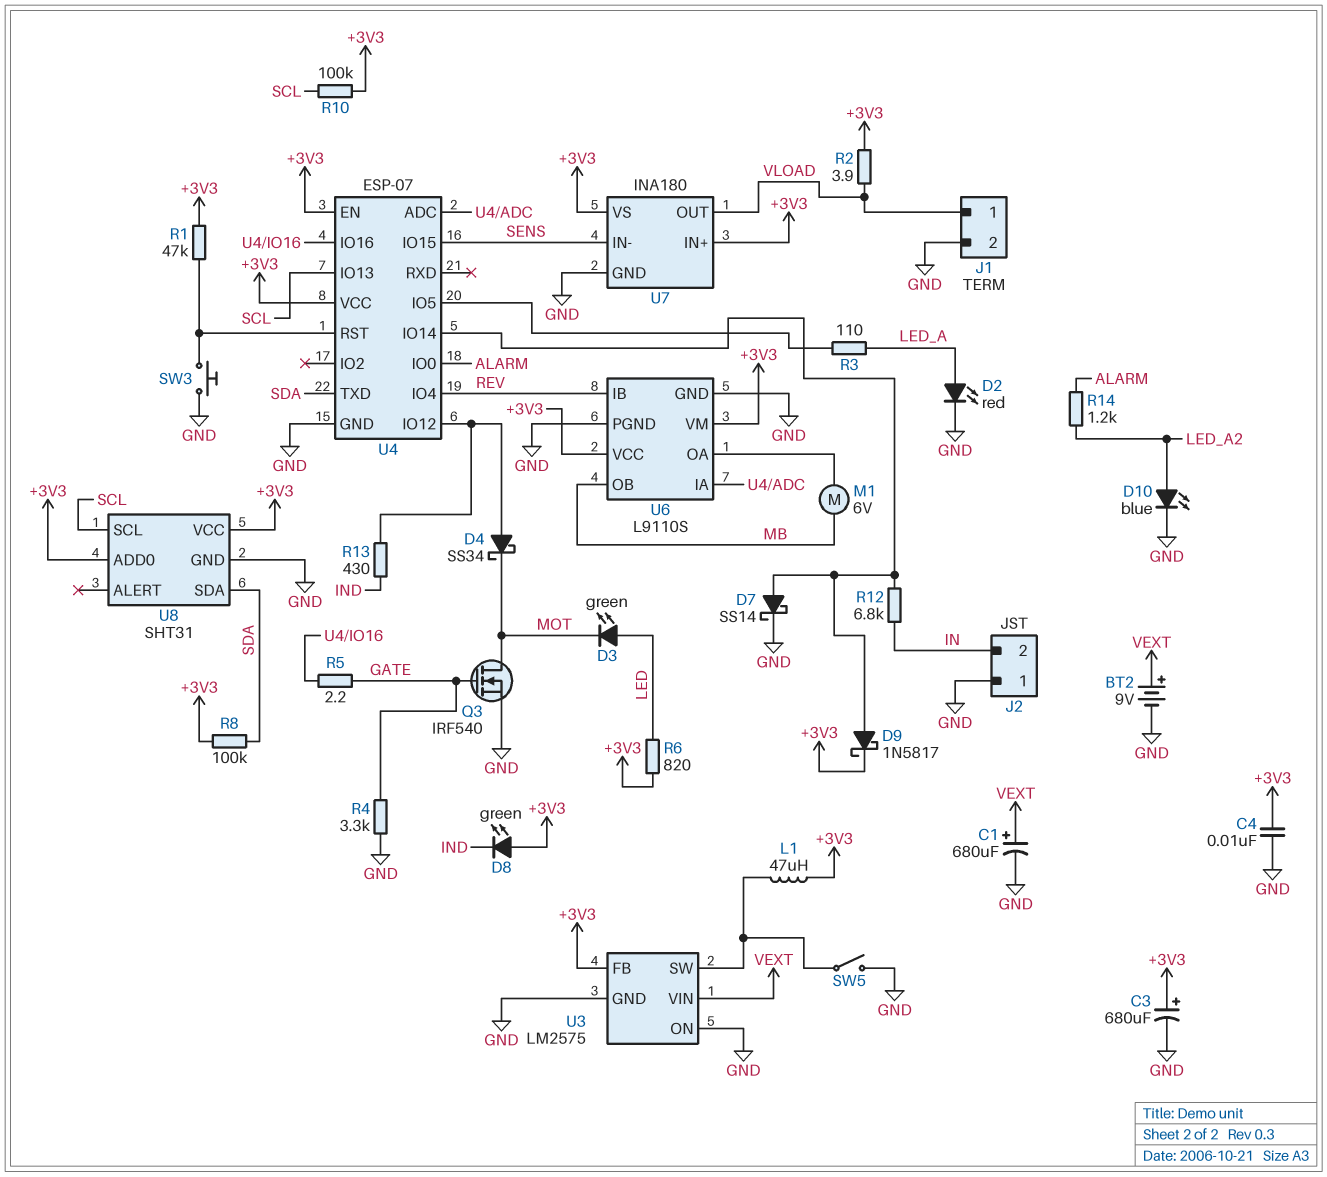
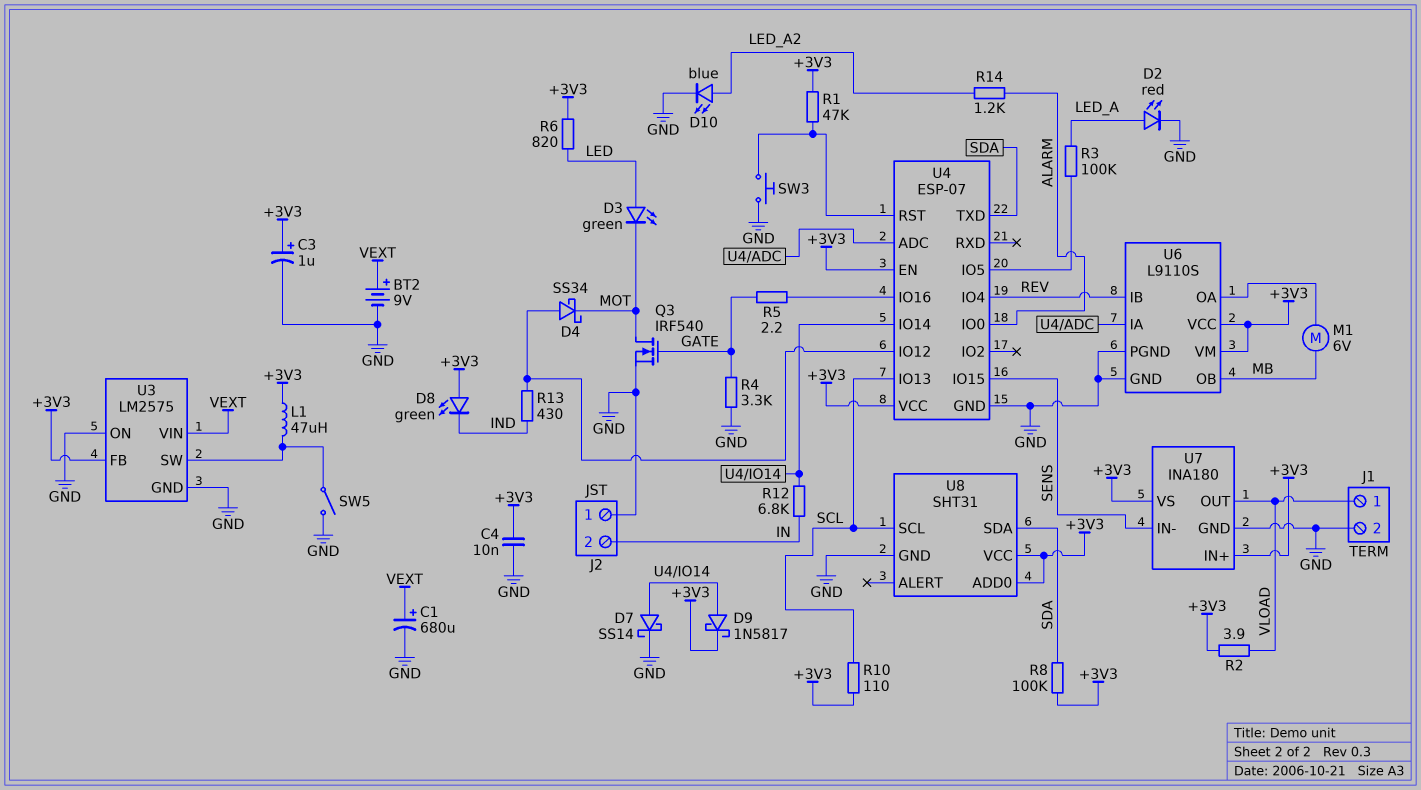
C3: 680uF (plus +3V3, minus GND) -> 1uF (plus +3V3, minus GND)
R3: 110 (LED_A, U4/IO5) -> 100k (LED_A, U4/IO5)
R10: 100k (+3V3, SCL) -> 110 (+3V3, SCL)

